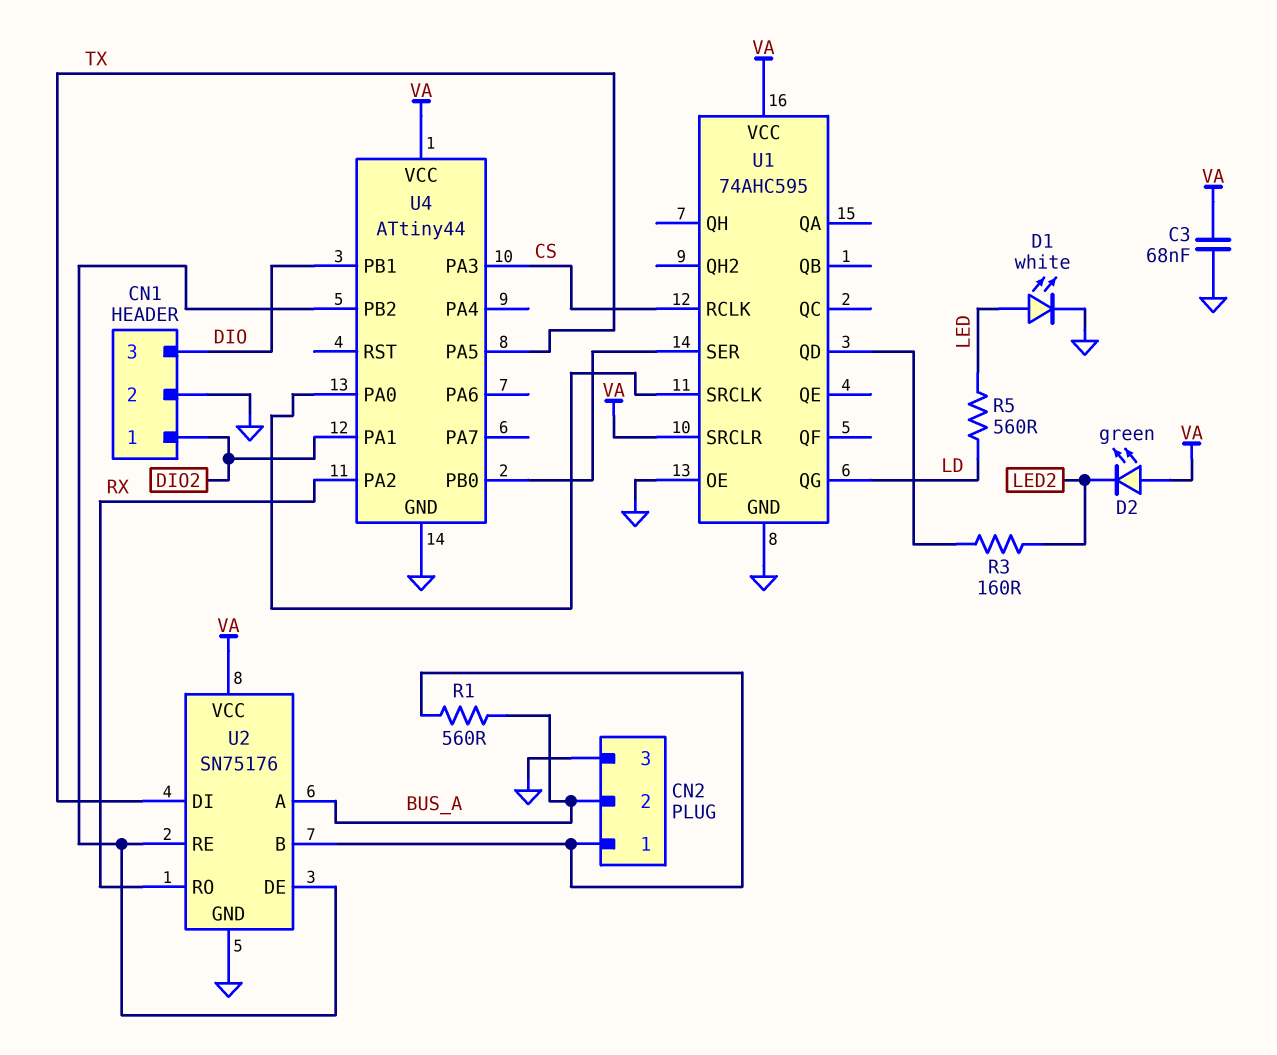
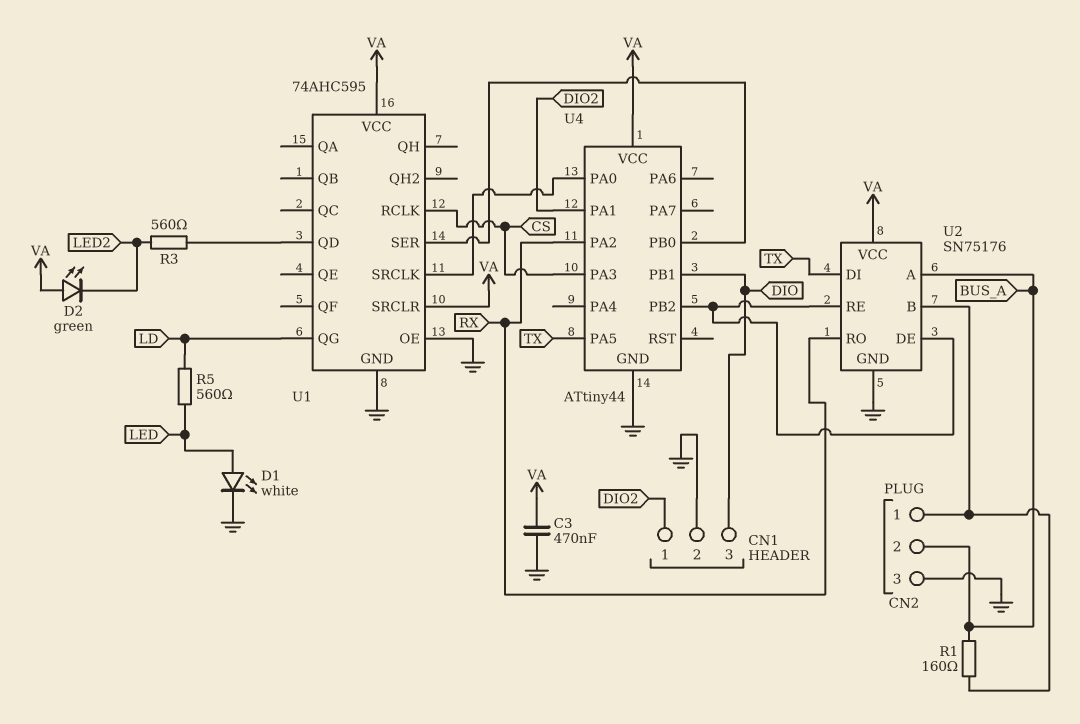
C3: 68nF (GND, VA) -> 470nF (GND, VA)
R1: 560 (BUS_A, CN2/1) -> 160 (BUS_A, CN2/1)
R3: 160 (LED2, U1/QD) -> 560 (LED2, U1/QD)

